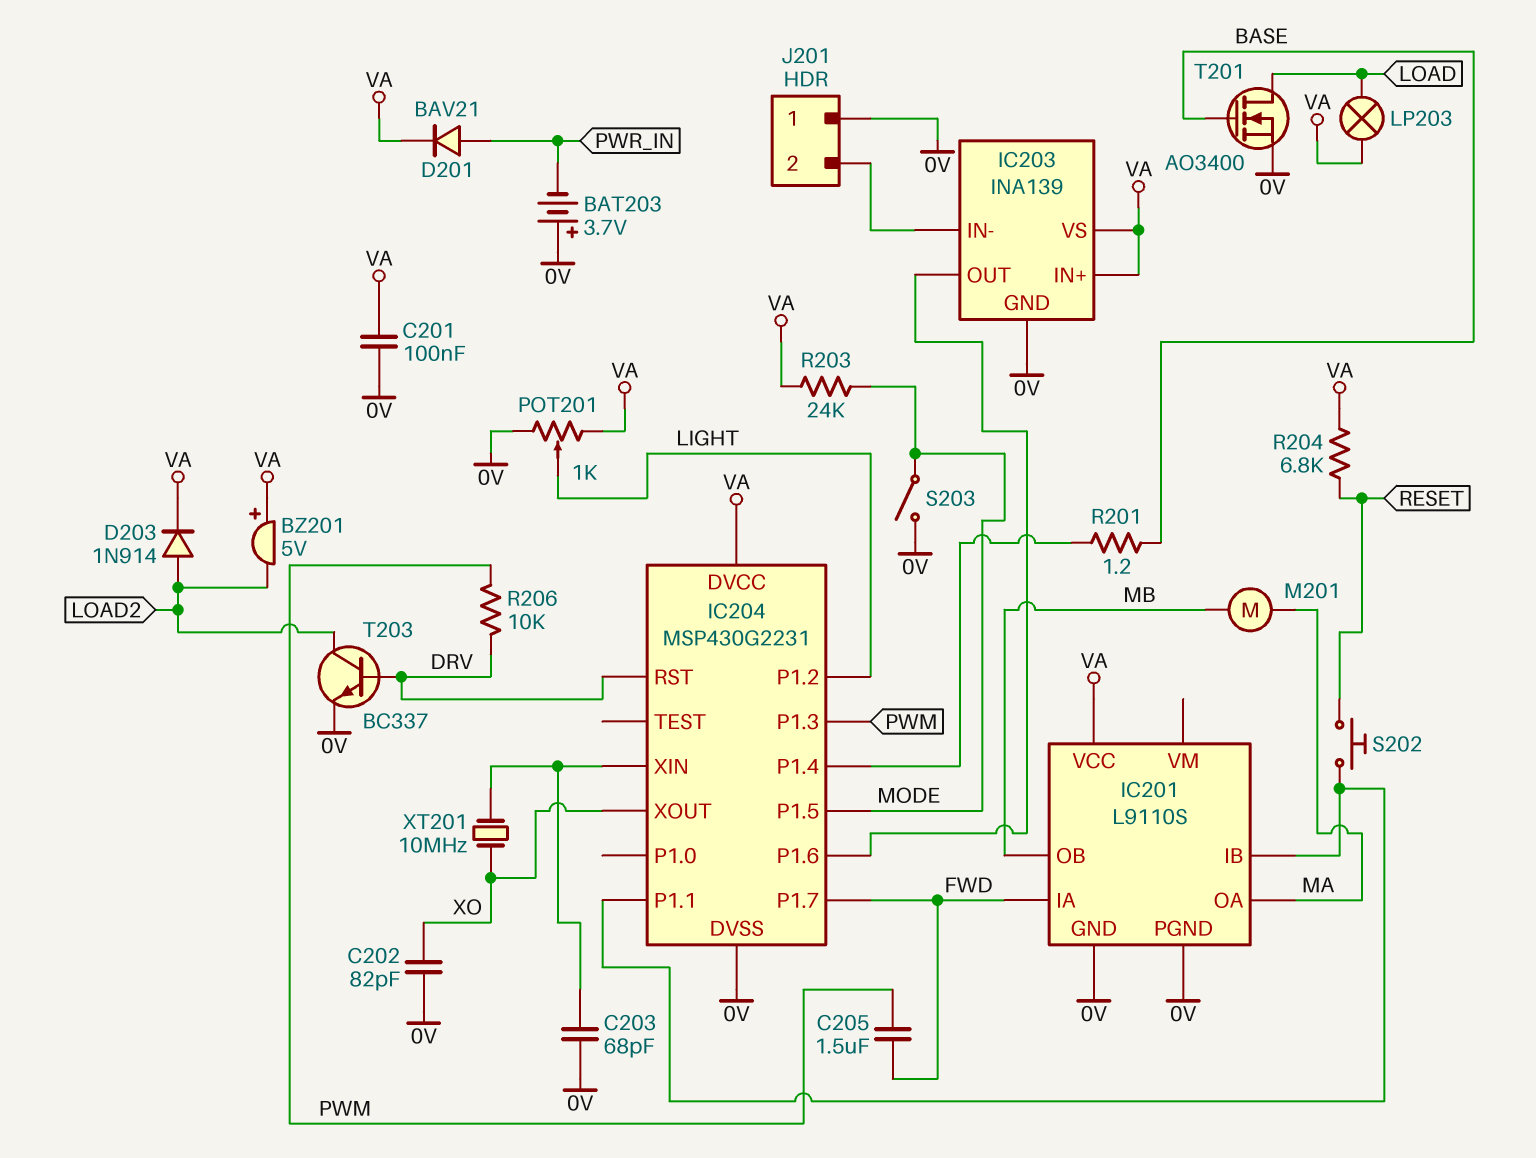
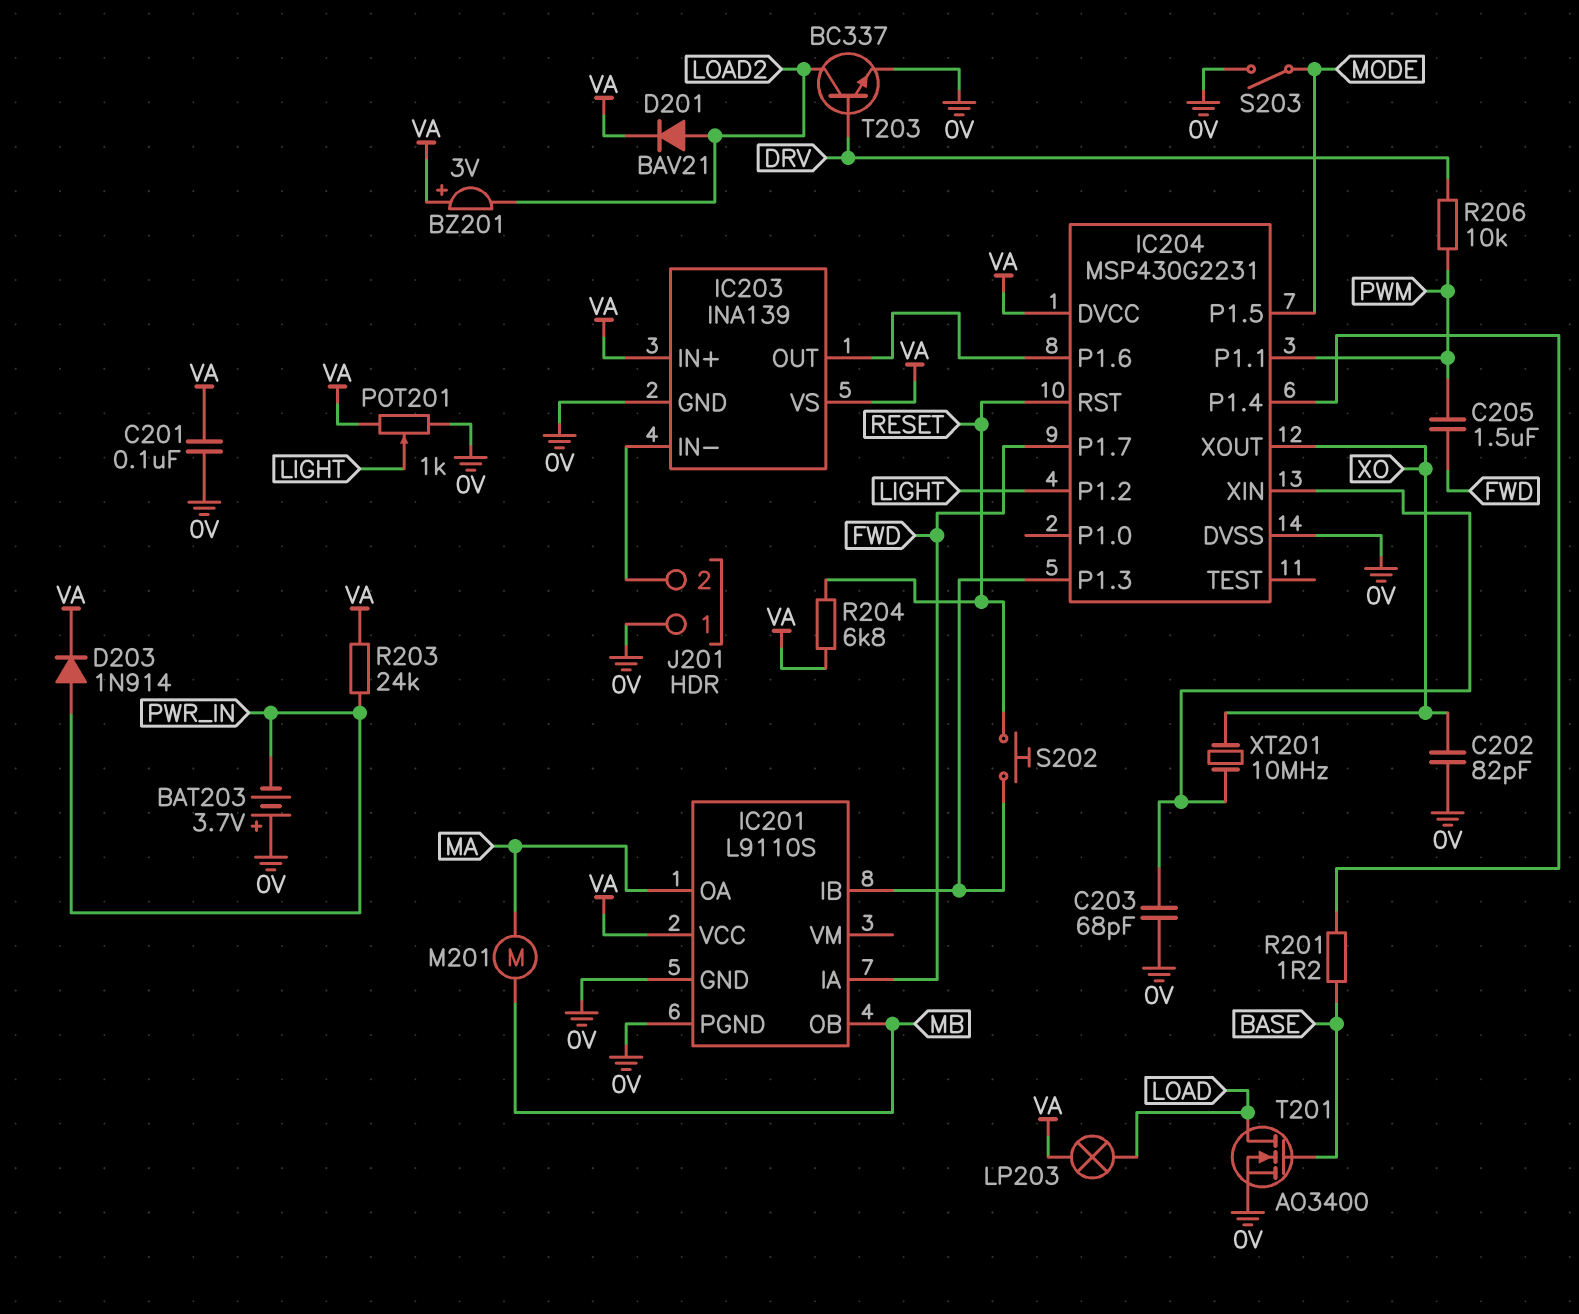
BZ201: buzzer 5V (plus VA, minus LOAD2) -> buzzer 3V (plus VA, minus LOAD2)
D201: diode BAV21 (A PWR_IN, K VA) -> diode BAV21 (A LOAD2, K VA)
D203: diode 1N914 (A LOAD2, K VA) -> diode 1N914 (A PWR_IN, K VA)
IC204 pin P1.1: IC201/IB -> PWM
IC204 pin P1.3: PWM -> IC201/IB
IC204 pin RST: DRV -> RESET
R203: 24k (MODE, VA) -> 24k (PWR_IN, VA)

